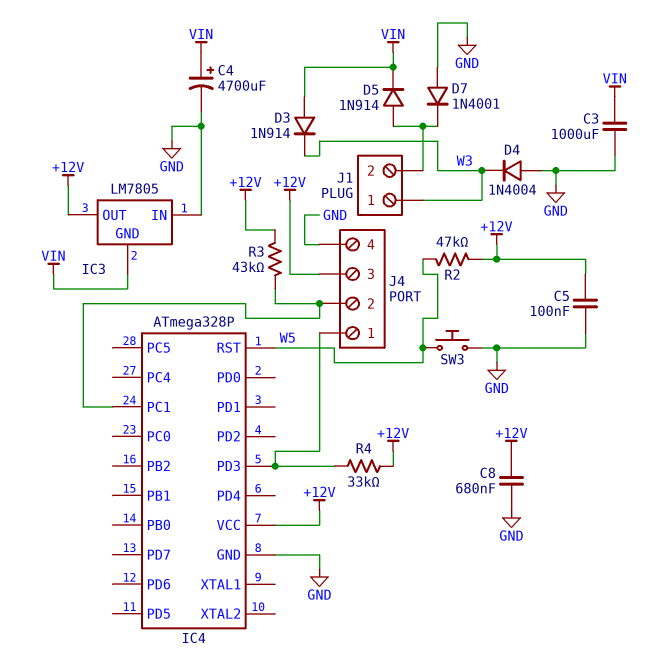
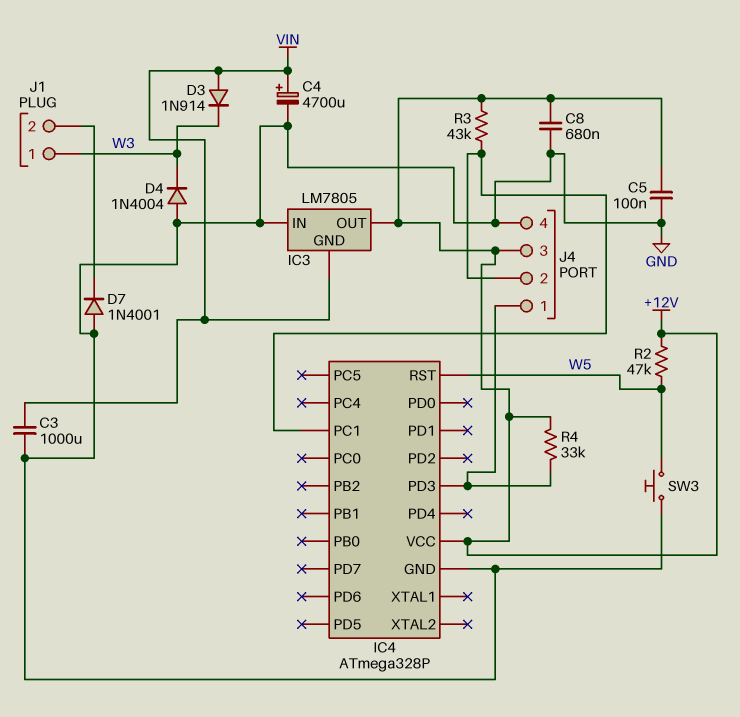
D5: diode 1N914 (A J1/2, K VIN) -> none

